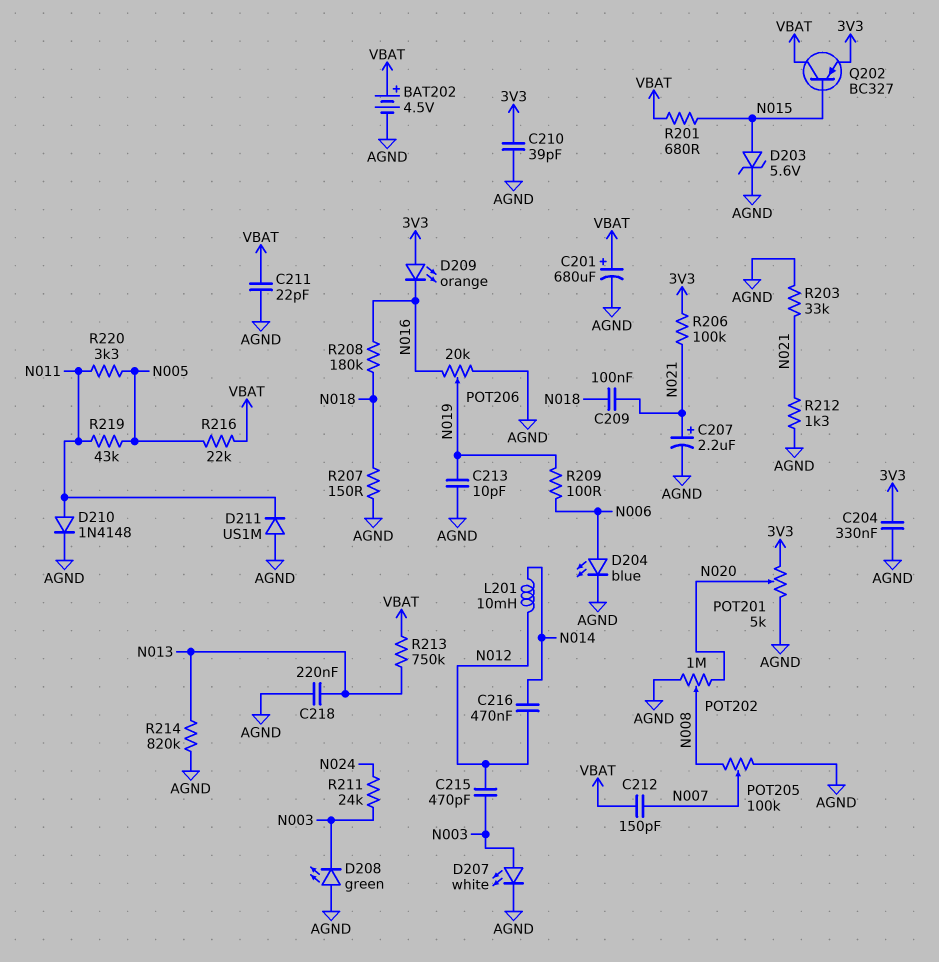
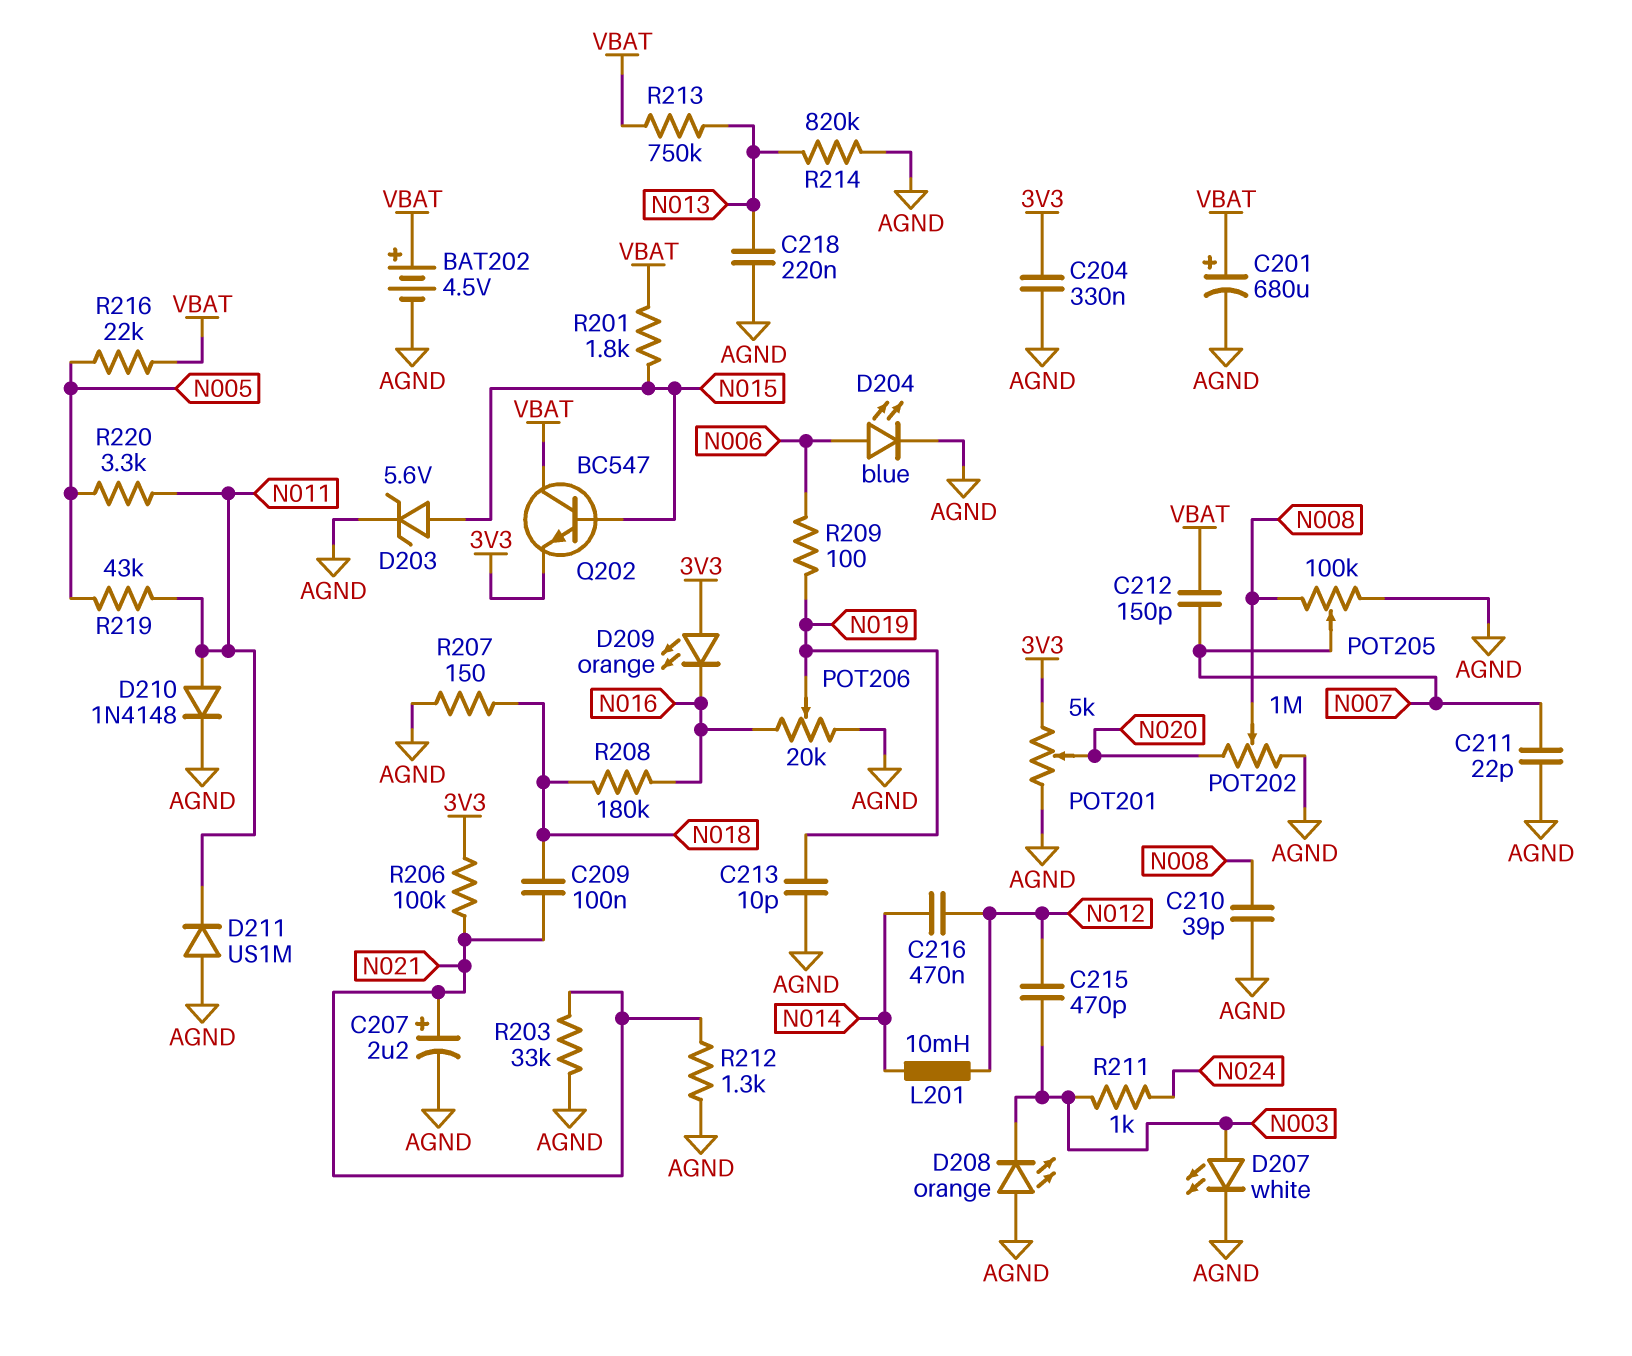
C210: 39pF (3V3, AGND) -> 39pF (AGND, N008)
C211: 22pF (AGND, VBAT) -> 22pF (AGND, N007)
D208: LED green (A AGND, K N003) -> LED orange (A AGND, K N003)
Q202: PNP BC327 (B N015, C VBAT, E 3V3) -> NPN BC547 (B N015, C VBAT, E 3V3)
R201: 680 (N015, VBAT) -> 1.8k (N015, VBAT)
R211: 24k (N003, N024) -> 1k (N003, N024)

